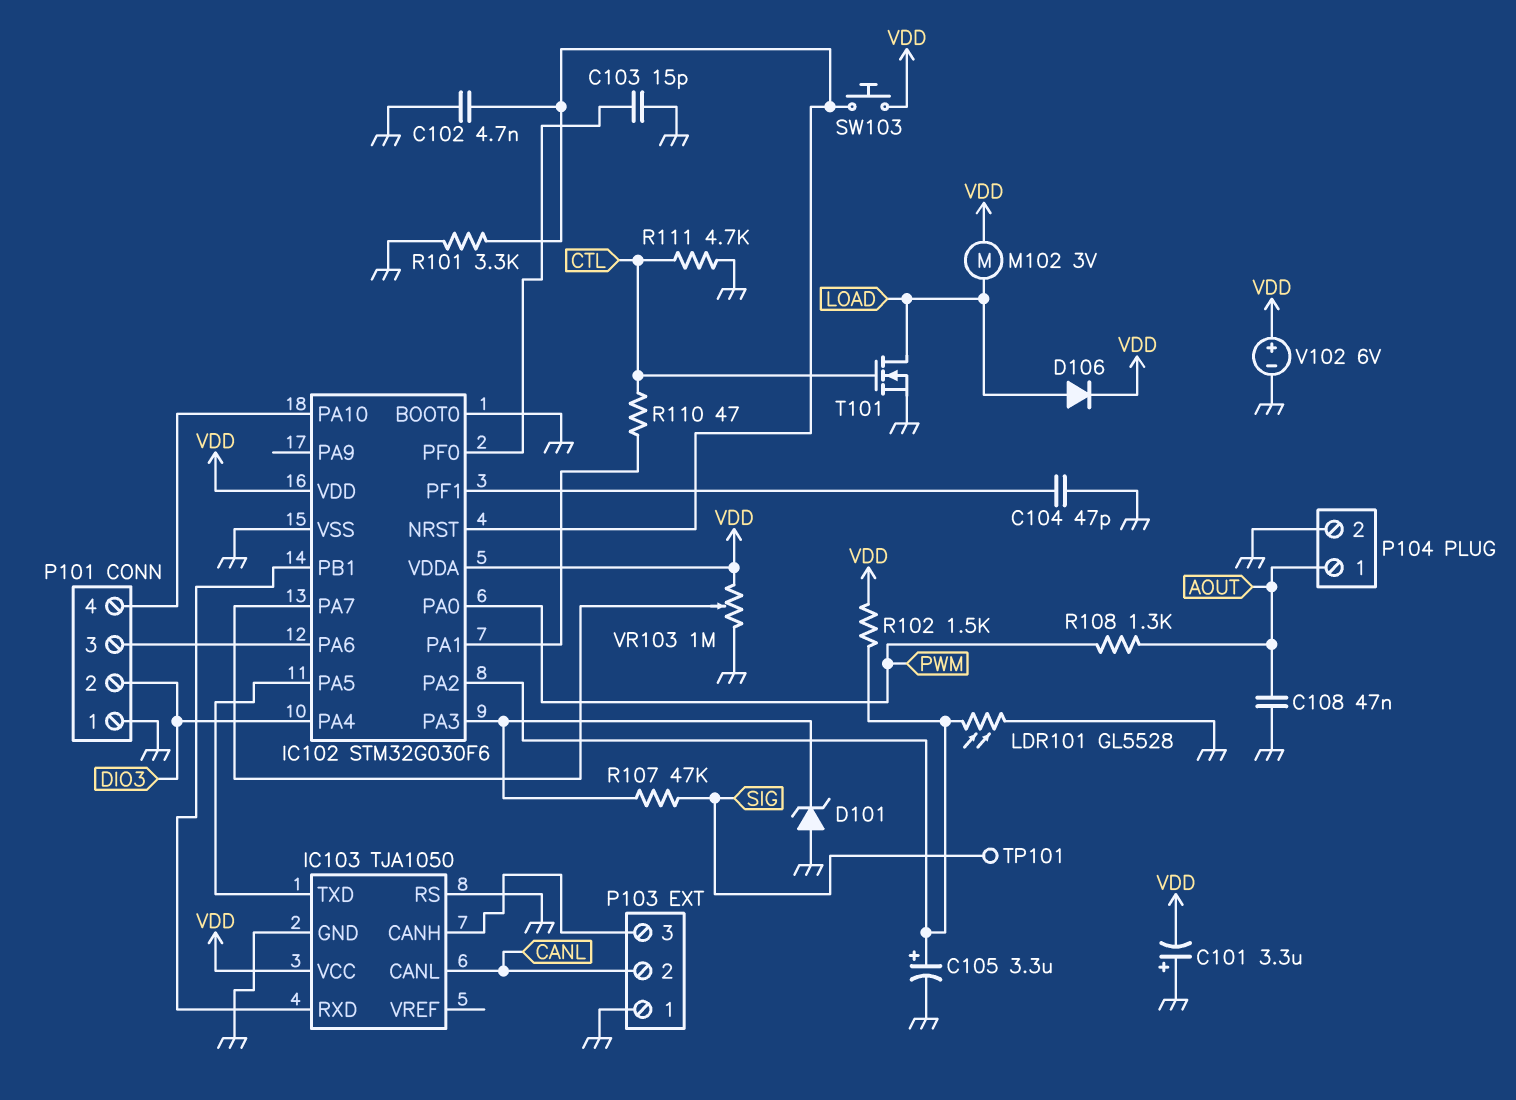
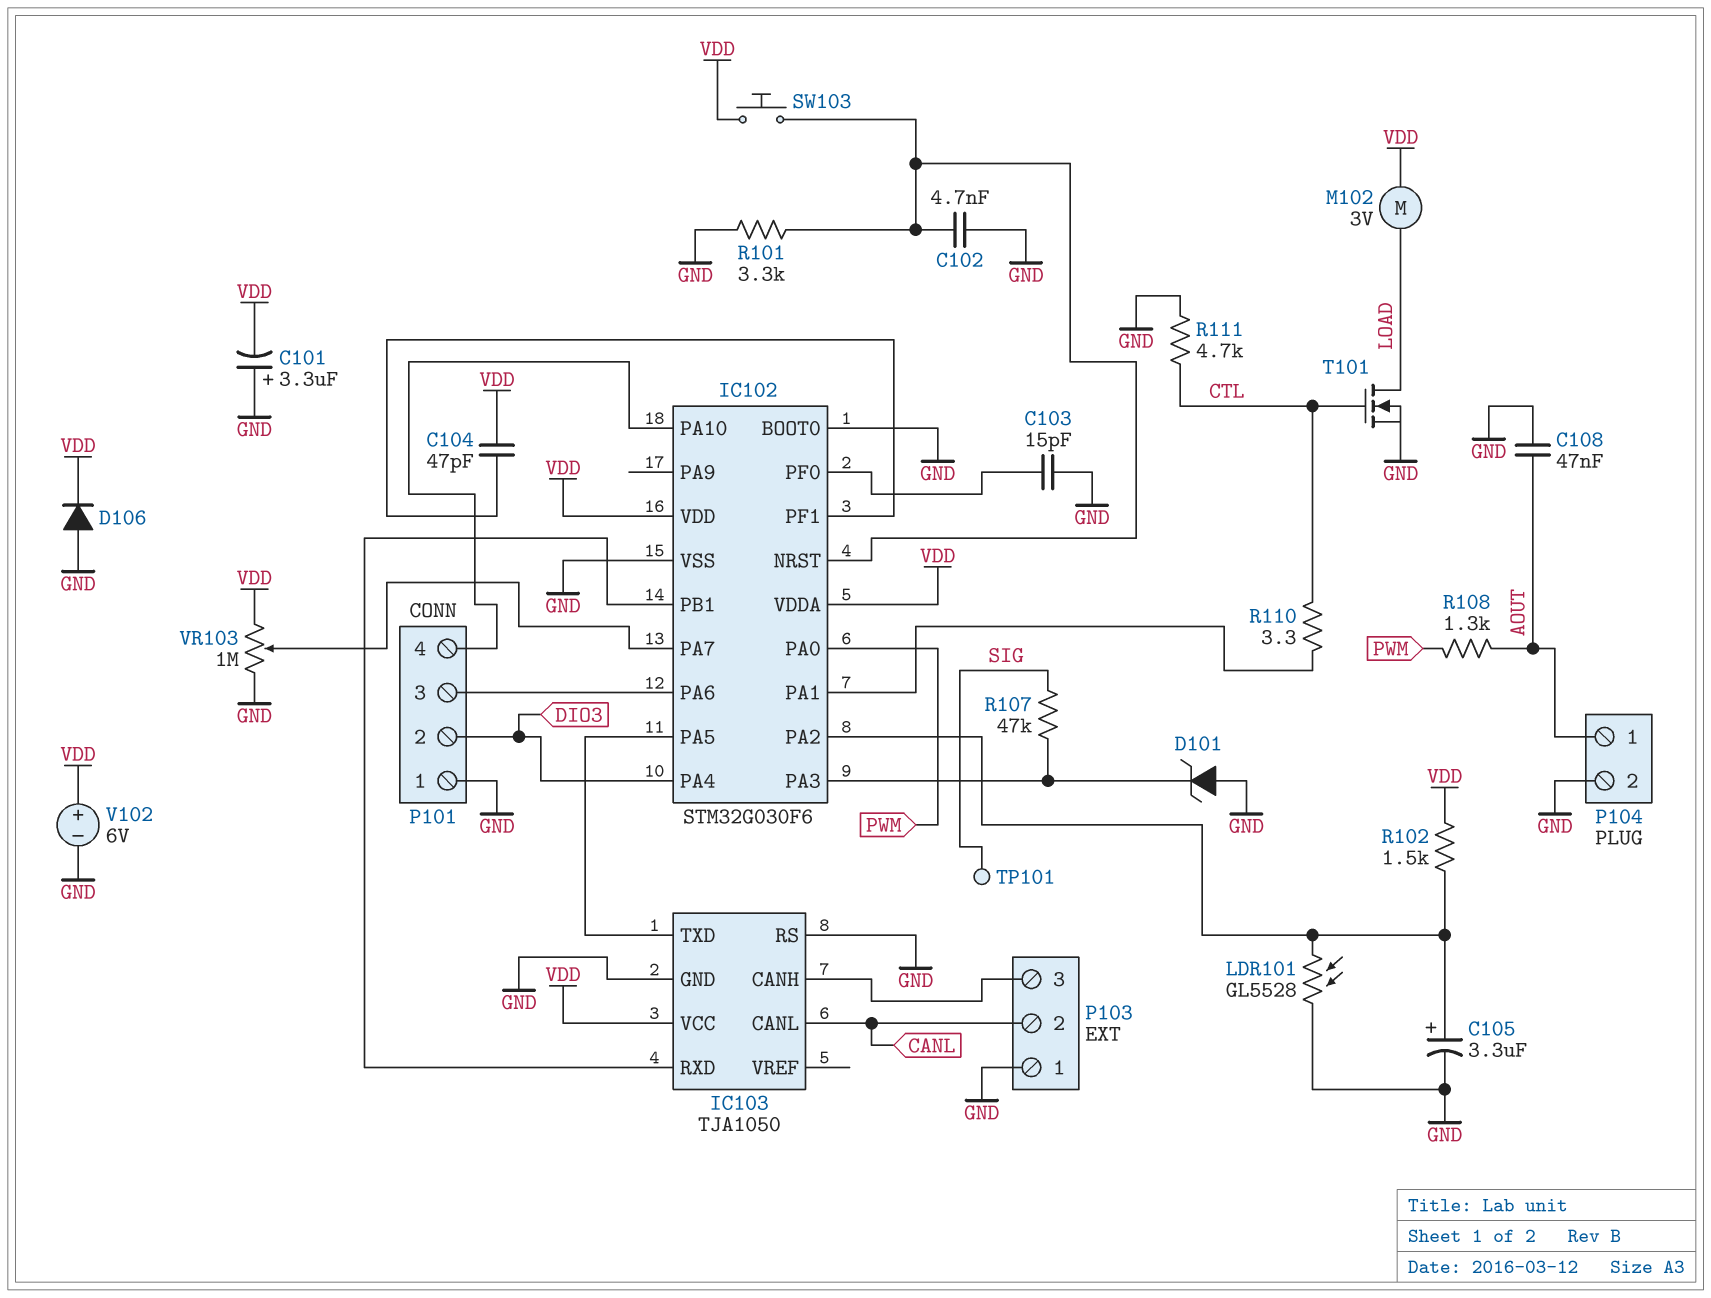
C104: 47pF (GND, IC102/PF1) -> 47pF (IC102/PF1, VDD)
D106: diode (A LOAD, K VDD) -> diode (A GND, K VDD)
R110: 47 (CTL, IC102/PA1) -> 3.3 (CTL, IC102/PA1)

